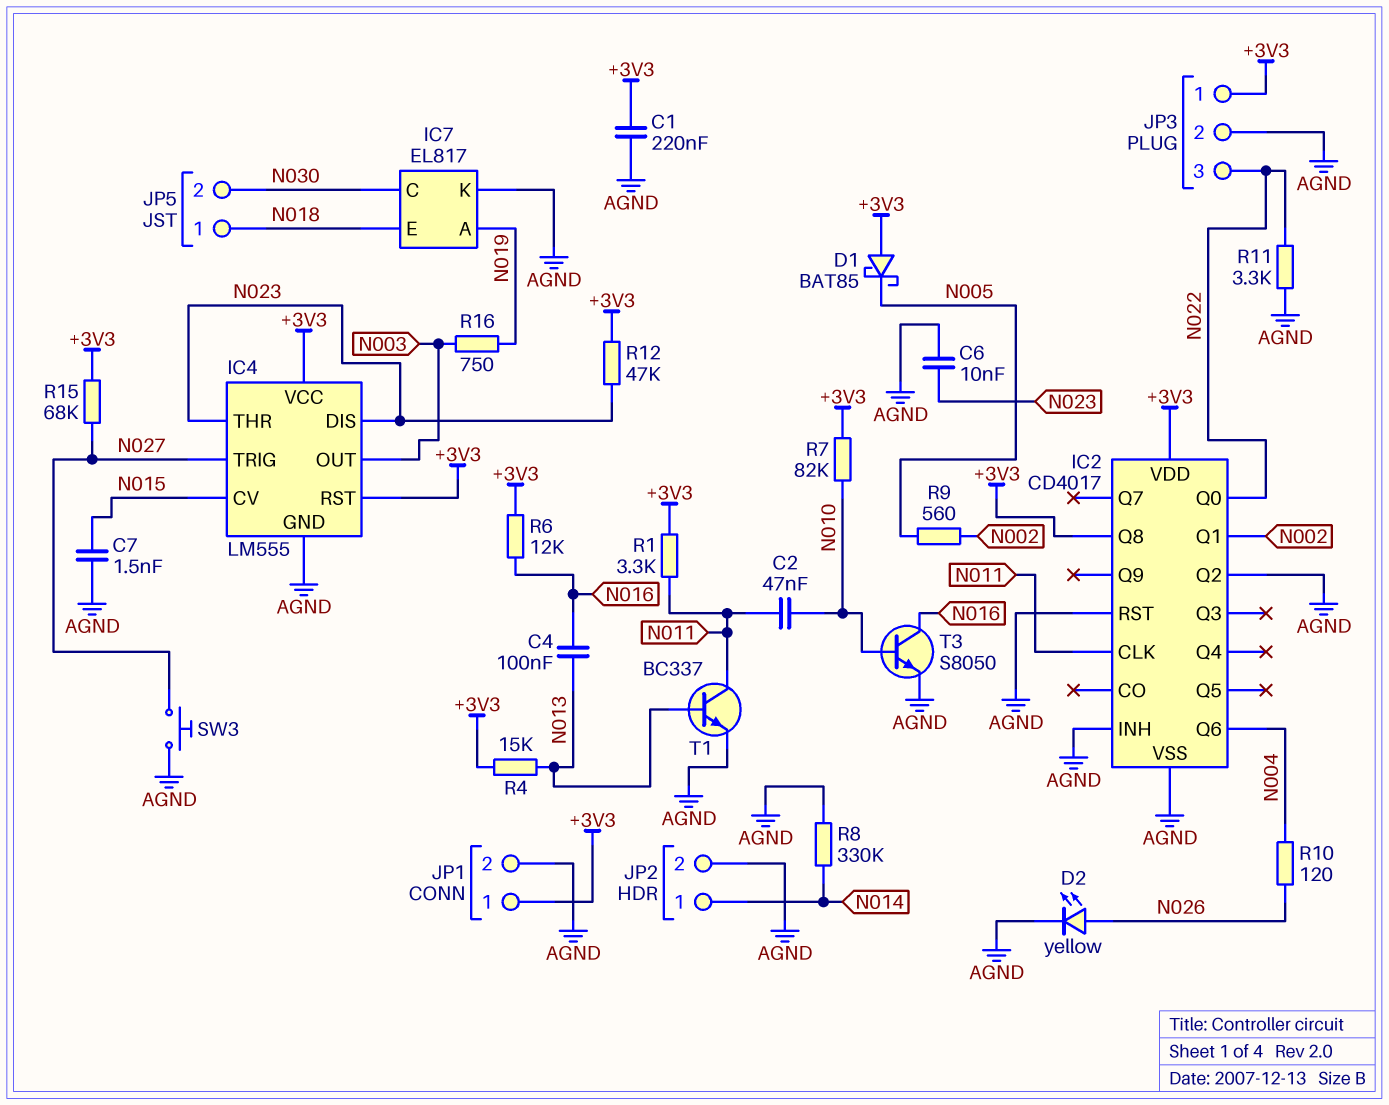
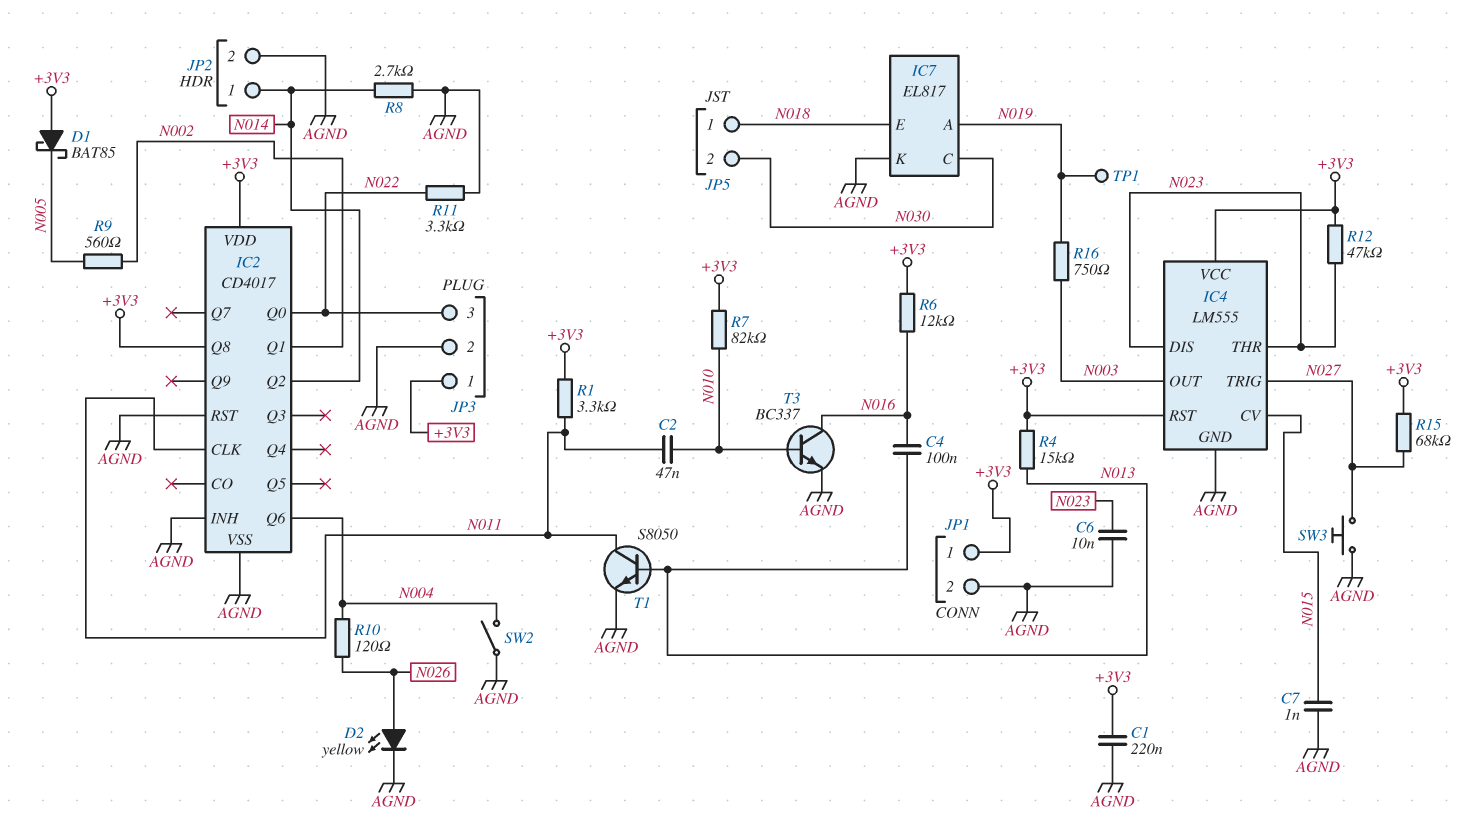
C7: 1.5nF (AGND, N015) -> 1nF (AGND, N015)
IC2 pin Q2: AGND -> N014
R8: 330k (AGND, N014) -> 2.7k (AGND, N014)
SW2: none -> switch (AGND, N004)
T1: NPN BC337 (B N013, C N011, E AGND) -> NPN S8050 (B N013, C N011, E AGND)
T3: NPN S8050 (B N010, C N016, E AGND) -> NPN BC337 (B N010, C N016, E AGND)
TP1: none -> test point (N019)

